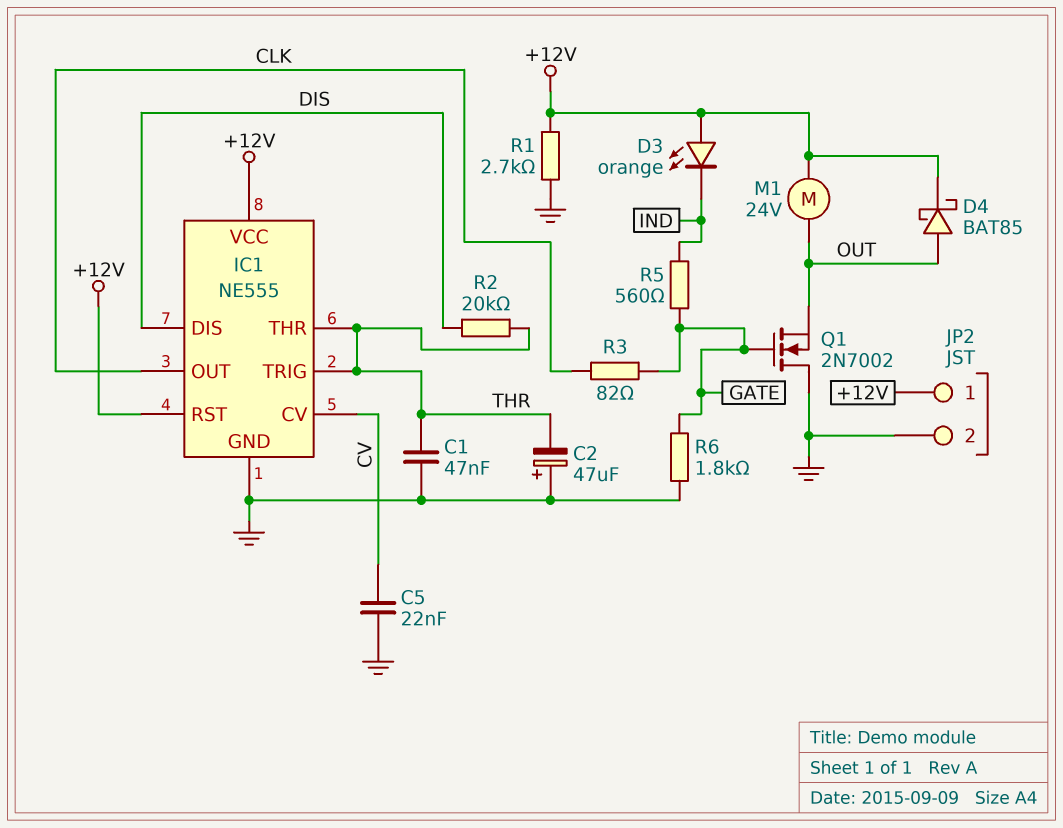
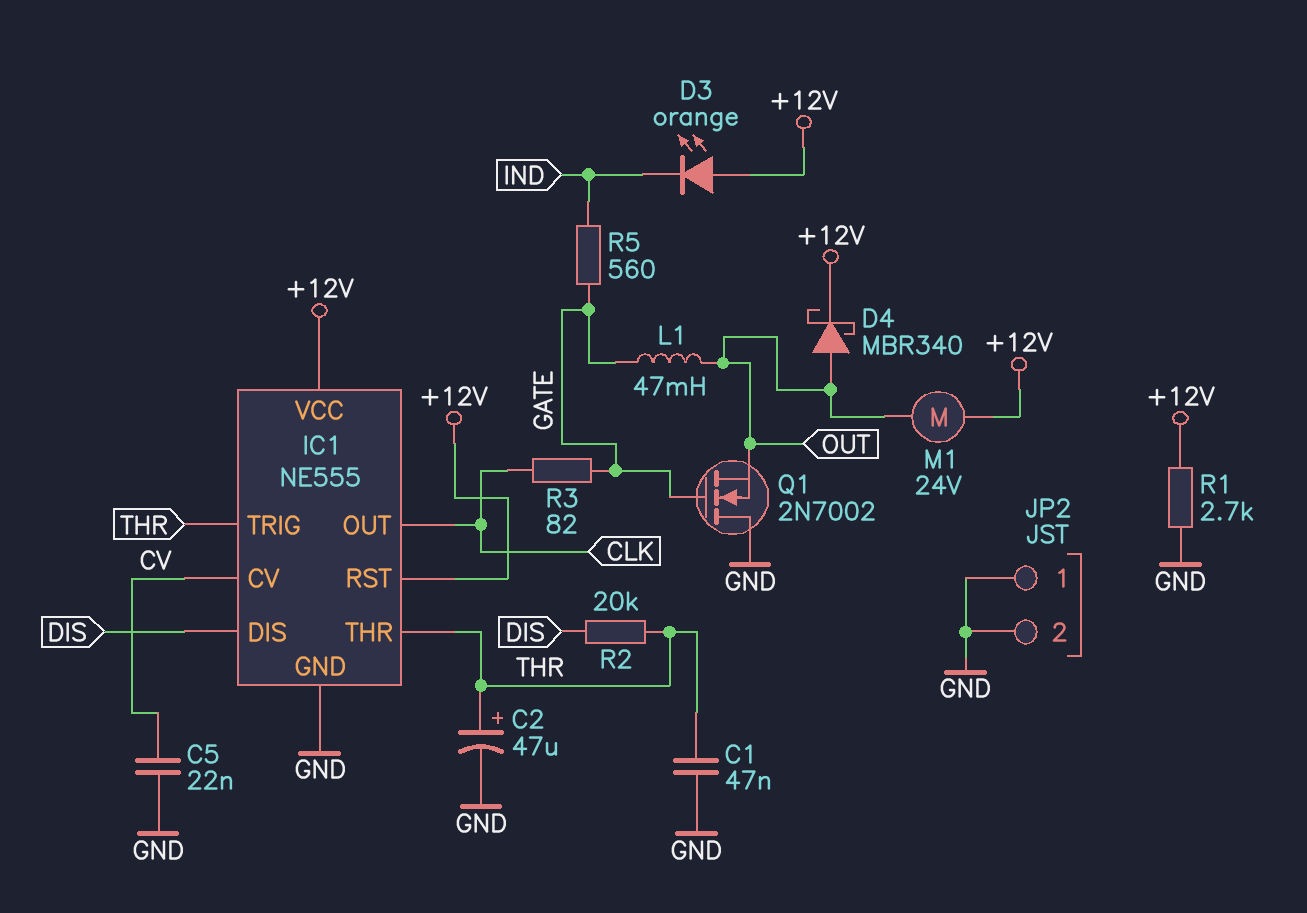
C2: 47uF (plus GND, minus THR) -> 47uF (plus THR, minus GND)
D4: schottky BAT85 (A OUT, K +12V) -> schottky MBR340 (A OUT, K +12V)
JP2 pin 1: +12V -> GND
L1: none -> 47mH (GATE, OUT)
R6: 1.8k (GATE, GND) -> none

